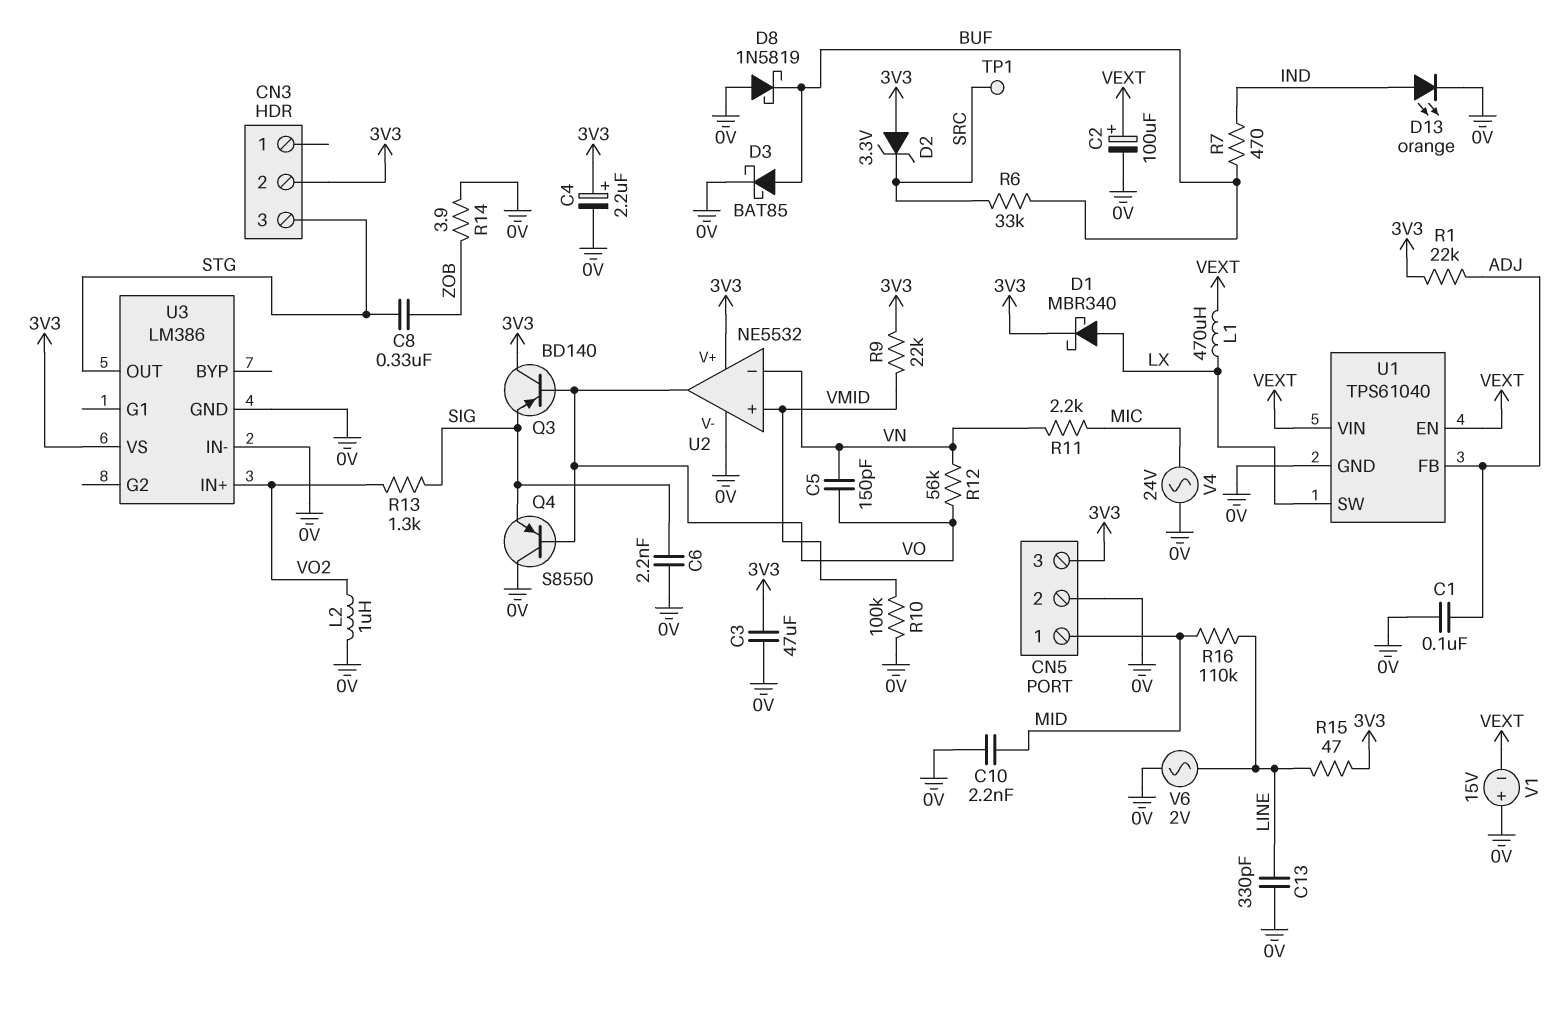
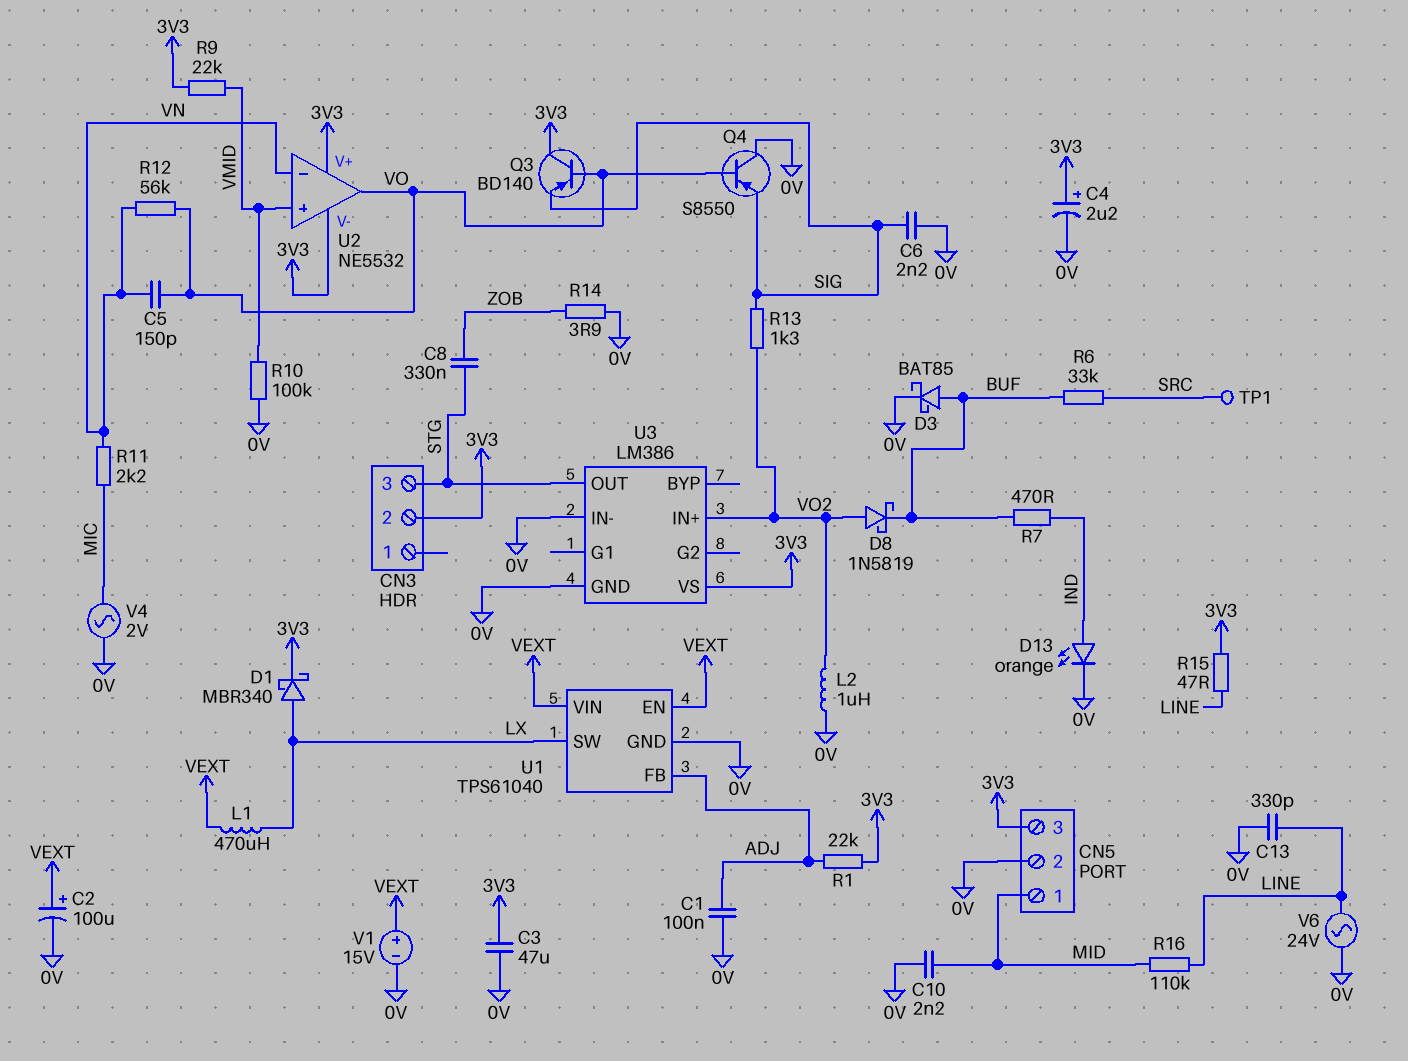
D2: zener 3.3V (A 3V3, K SRC) -> none
D8: schottky 1N5819 (A 0V, K BUF) -> schottky 1N5819 (A VO2, K BUF)
U2 pin V-: 0V -> 3V3
V1: 15V (plus 0V, minus VEXT) -> 15V (plus VEXT, minus 0V)
V4: AC 24V (0V, MIC) -> AC 2V (0V, MIC)
V6: AC 2V (0V, LINE) -> AC 24V (0V, LINE)

